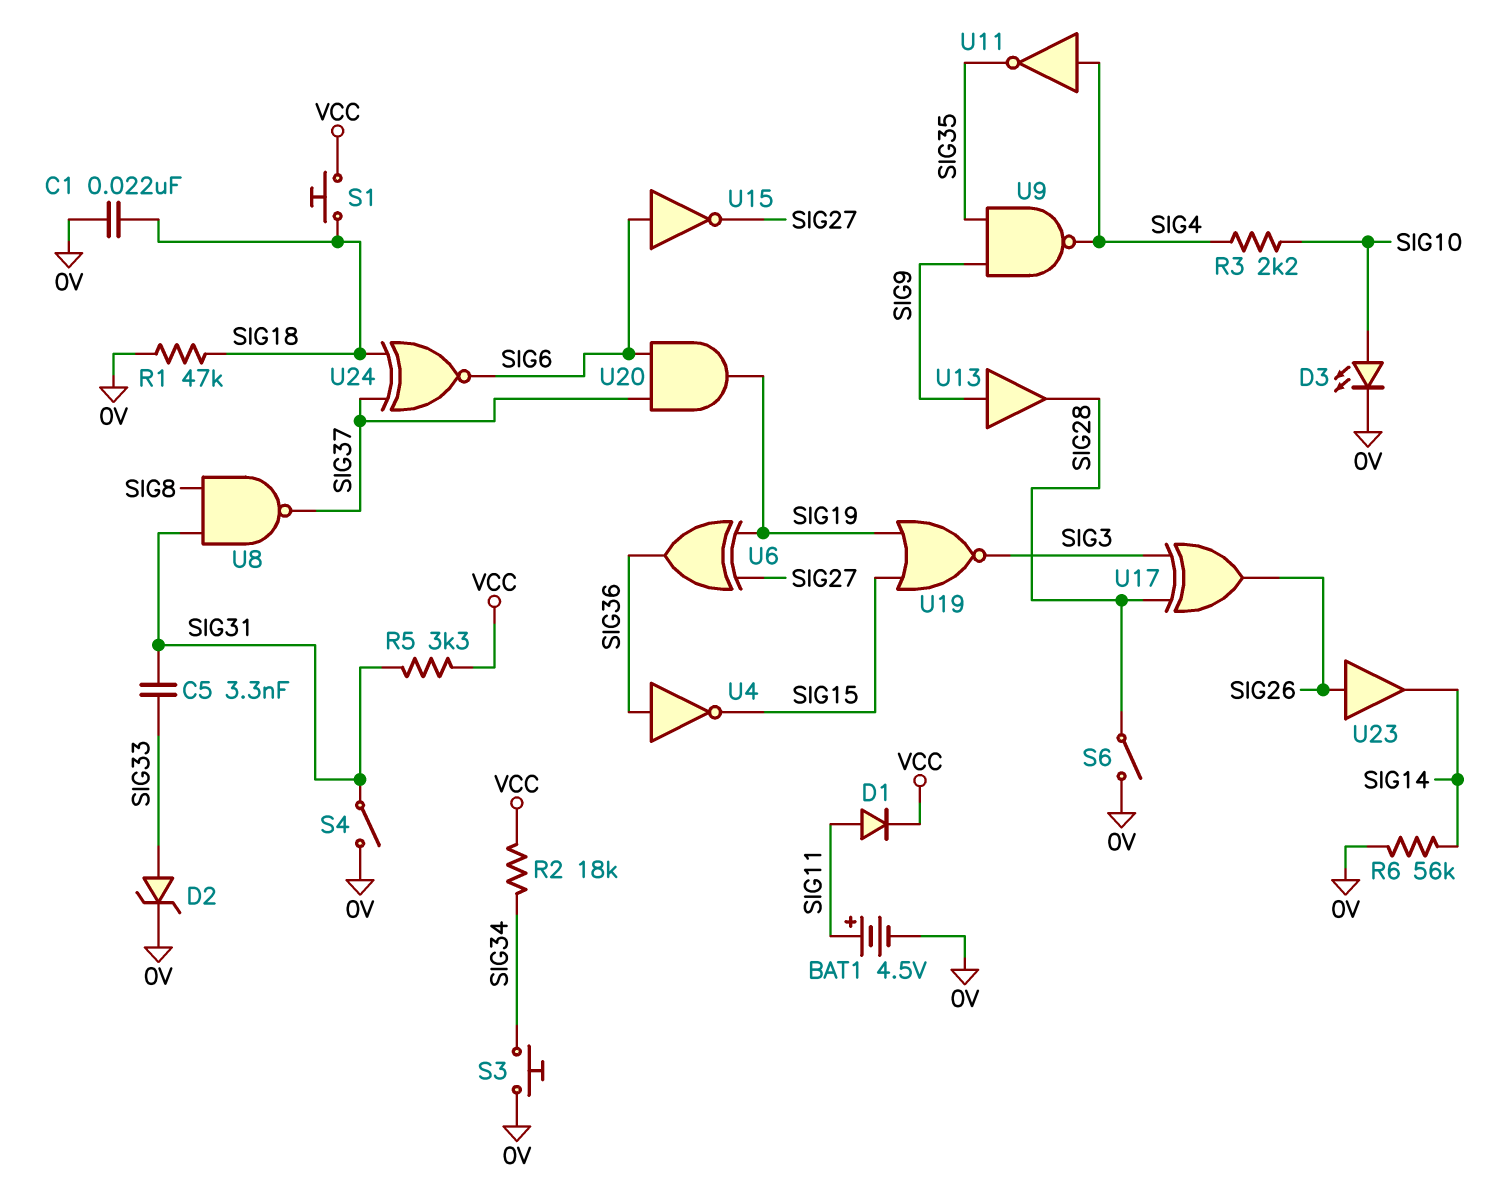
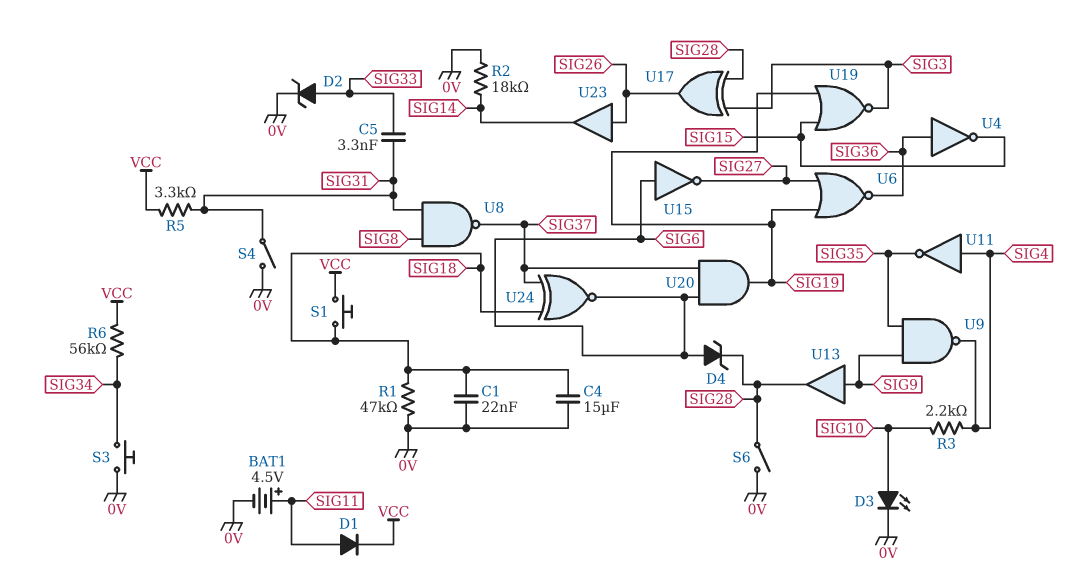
C4: none -> 15uF (0V, SIG18)
D4: none -> zener (A SIG6, K SIG28)
R2: 18k (SIG34, VCC) -> 18k (0V, SIG14)
R6: 56k (0V, SIG14) -> 56k (SIG34, VCC)
U6: XOR (in SIG19, in SIG27, out SIG36) -> NOR (in SIG19, in SIG27, out SIG36)

